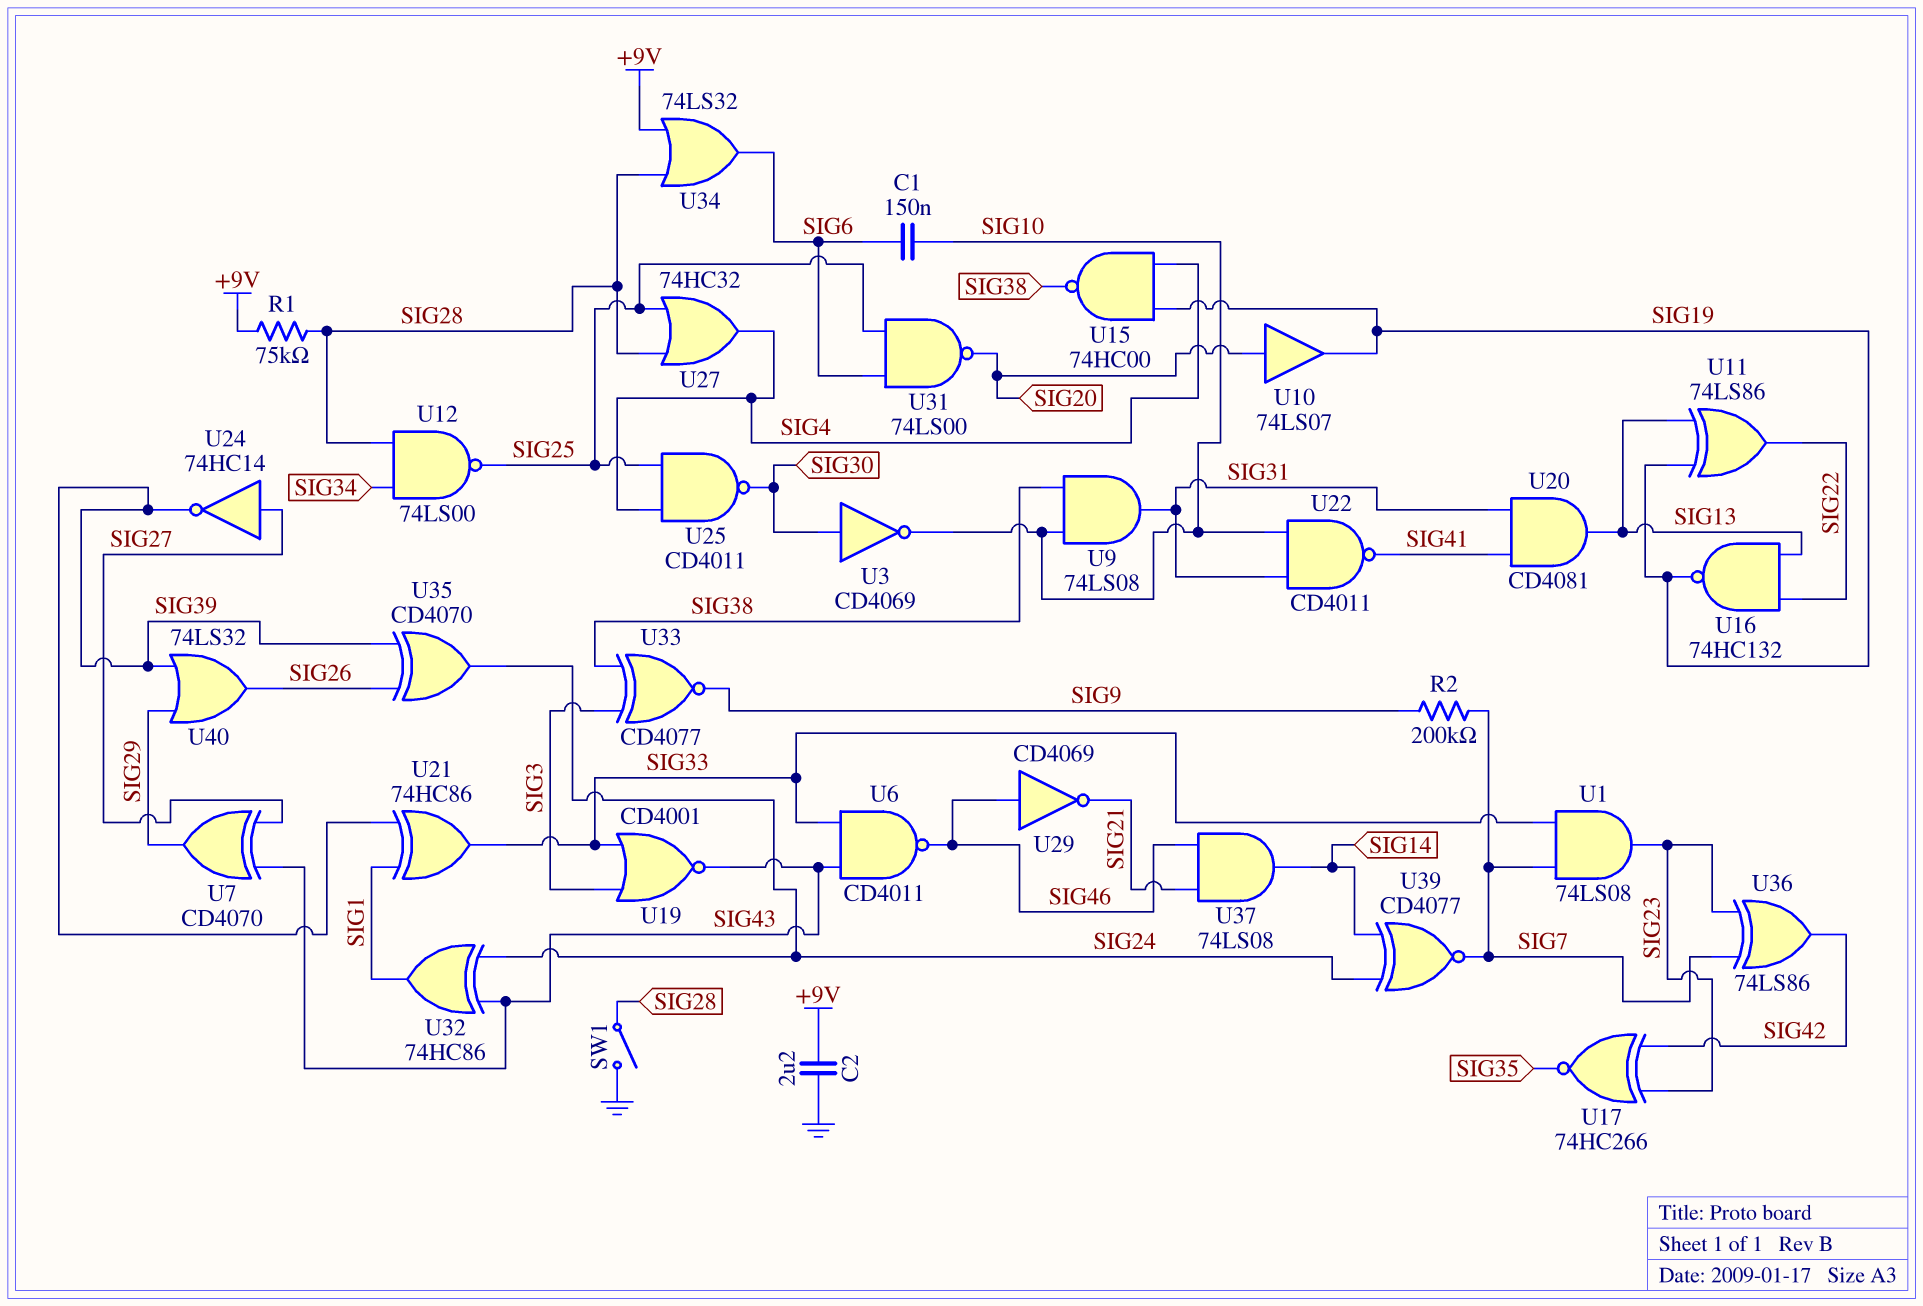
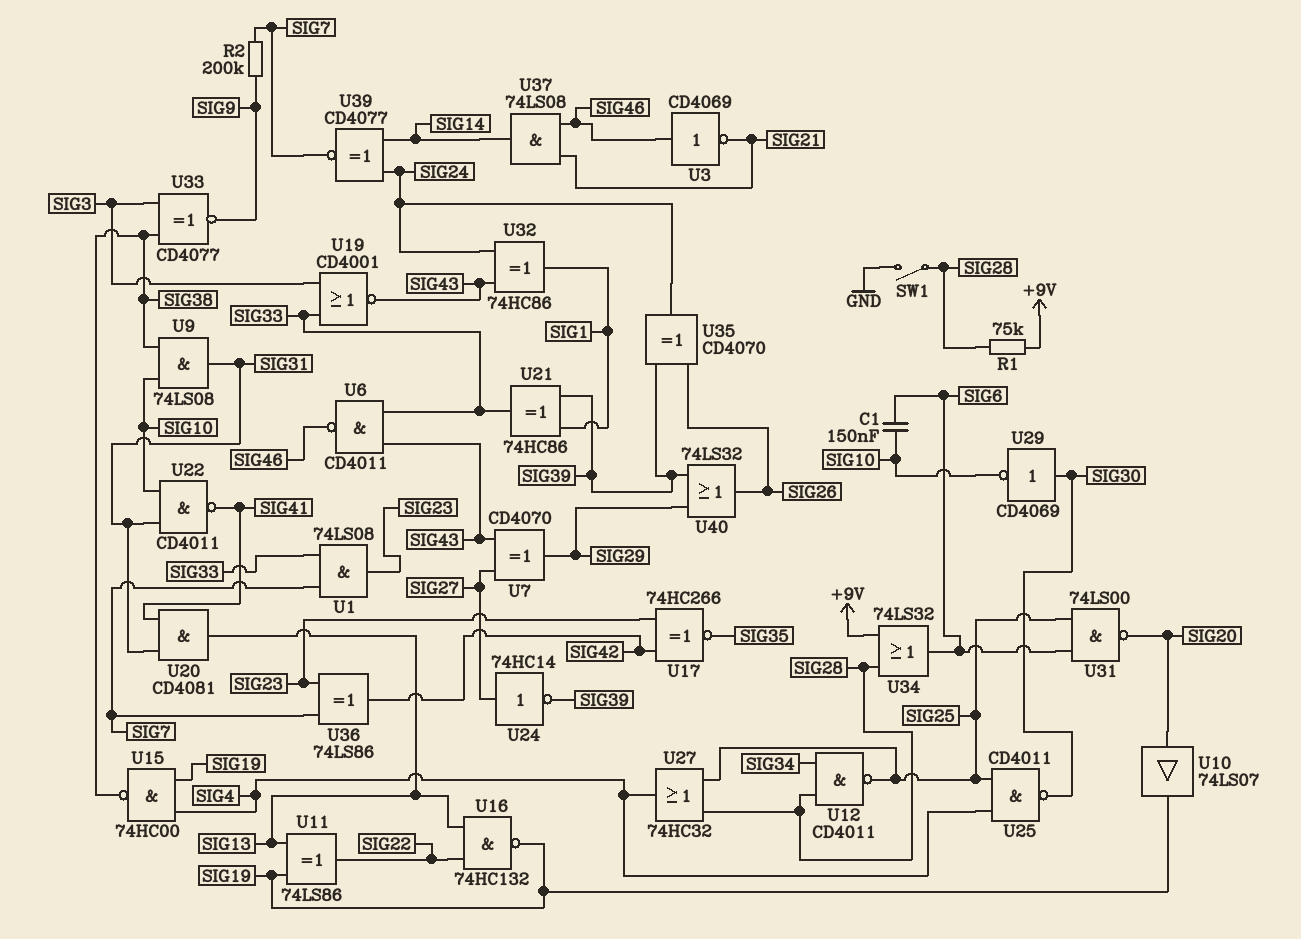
C2: 2.2uF (+9V, GND) -> none
U3: NOT CD4069 (in SIG30, out SIG10) -> NOT CD4069 (in SIG46, out SIG21)
U12: NAND 74LS00 (in SIG28, in SIG34, out SIG25) -> NAND CD4011 (in SIG28, in SIG34, out SIG25)
U29: NOT CD4069 (in SIG46, out SIG21) -> NOT CD4069 (in SIG30, out SIG10)

